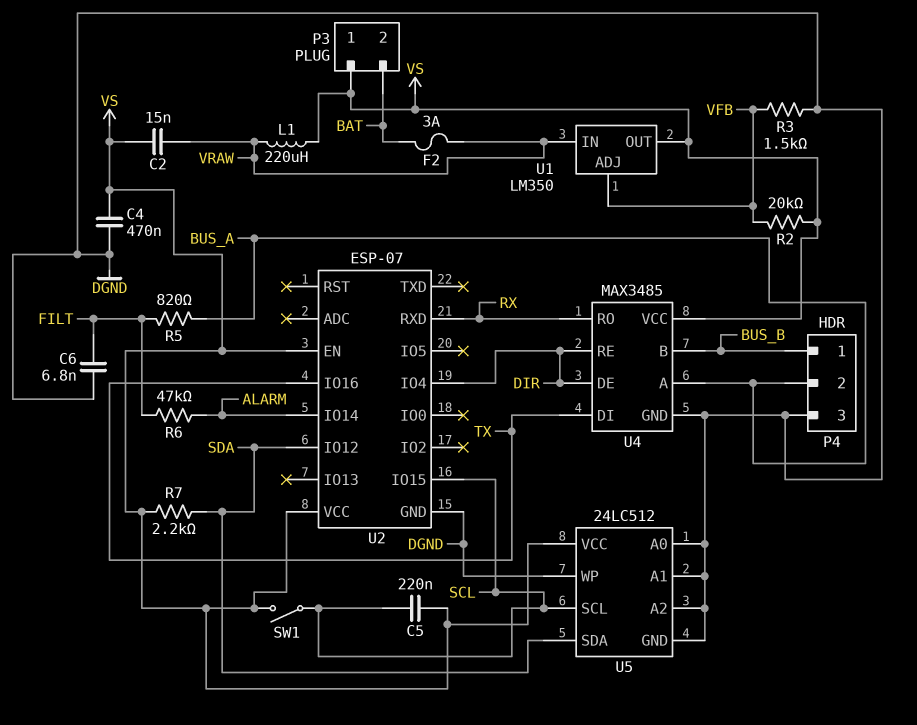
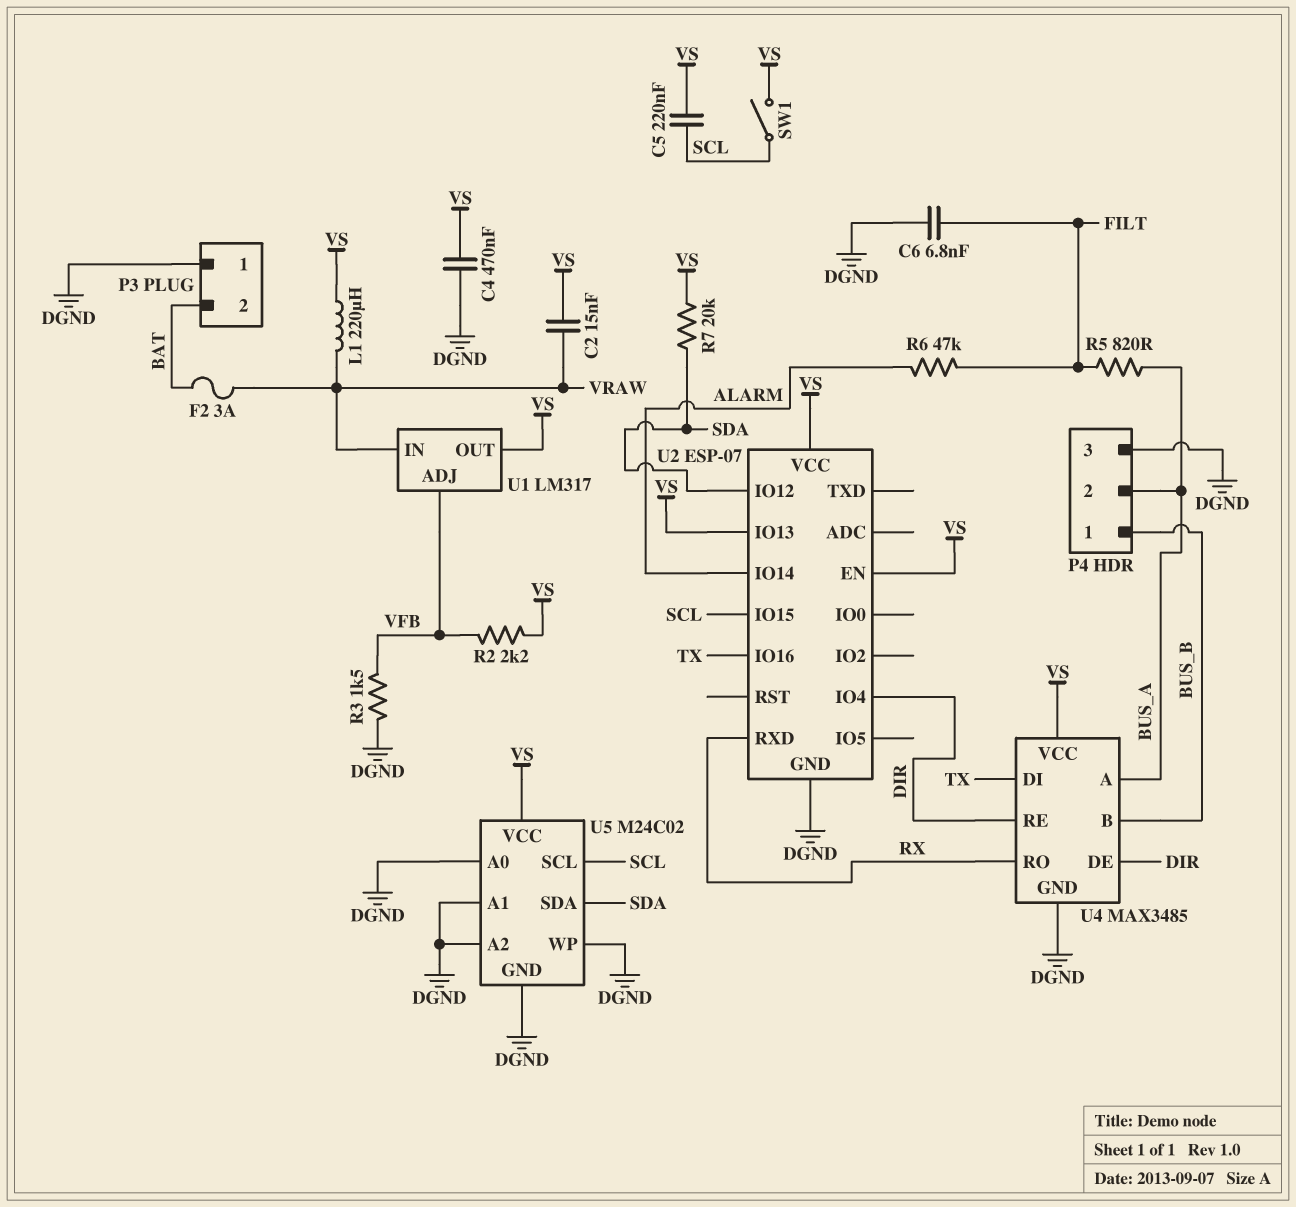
P3 pin 1: VS -> DGND
R2: 20k (VFB, VS) -> 2.2k (VFB, VS)
R7: 2.2k (SDA, VS) -> 20k (SDA, VS)
U1: LM350 -> LM317
U2 pin IO13: none -> VS
U5: 24LC512 -> M24C02

